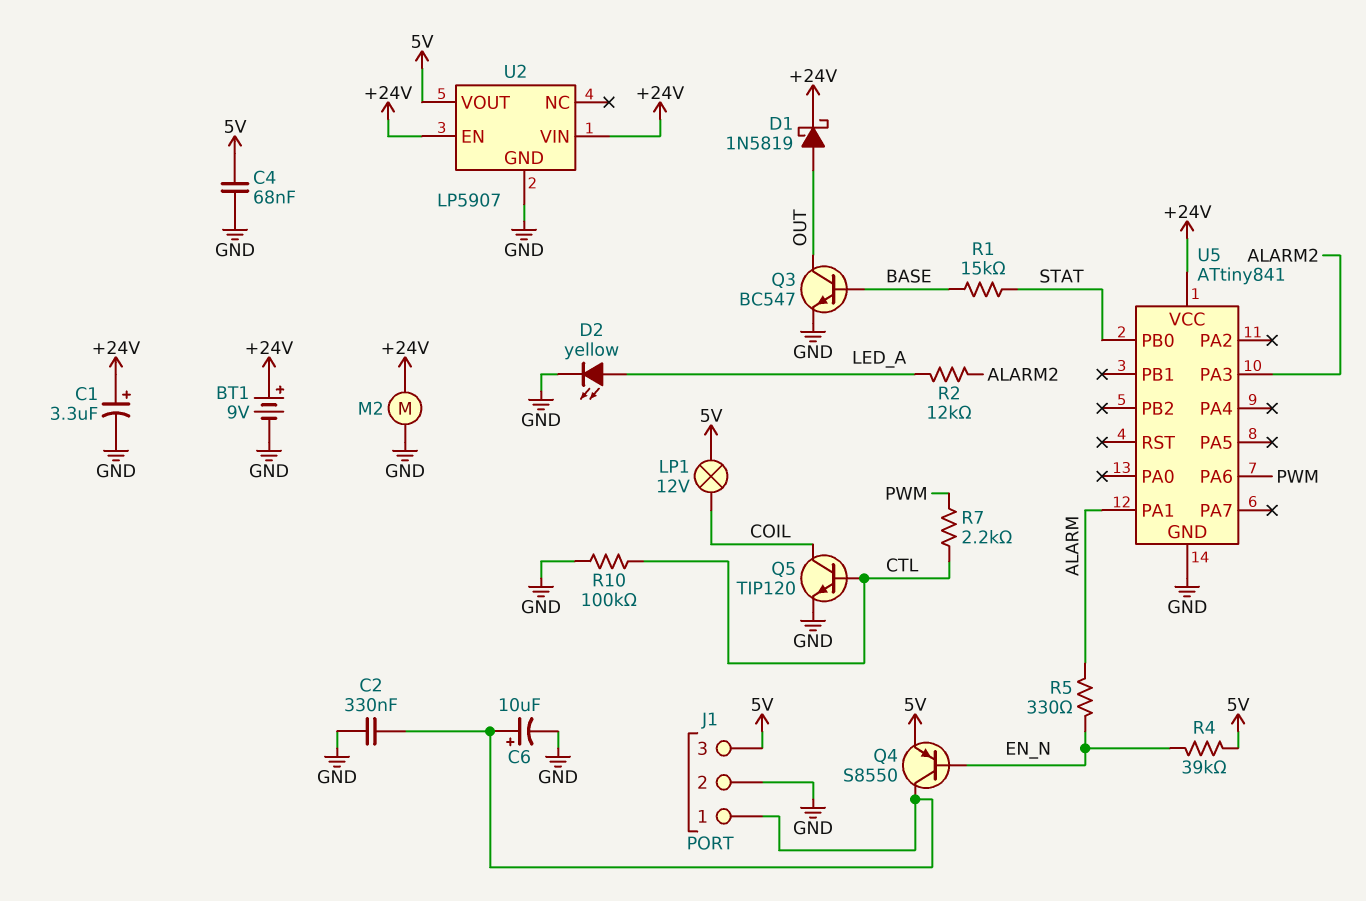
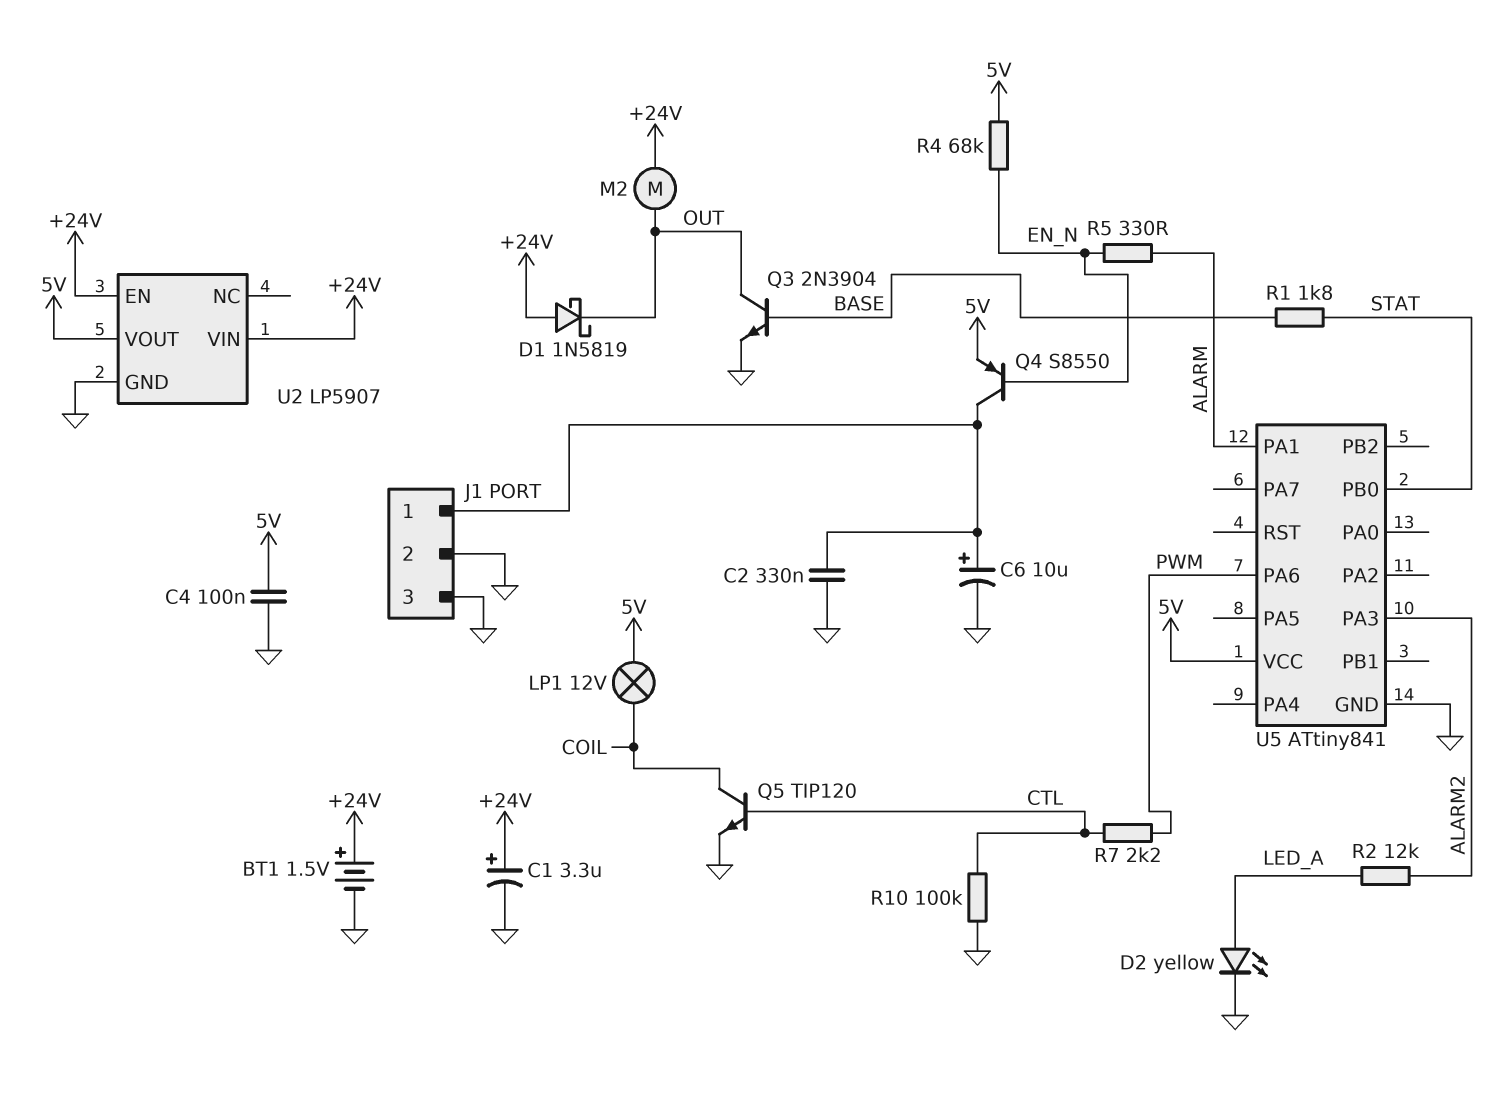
BT1: 9V (plus +24V, minus GND) -> 1.5V (plus +24V, minus GND)
C4: 68nF (5V, GND) -> 100nF (5V, GND)
D1: schottky 1N5819 (A OUT, K +24V) -> schottky 1N5819 (A +24V, K OUT)
J1 pin 3: 5V -> GND
M2: motor (+24V, GND) -> motor (+24V, OUT)
Q3: NPN BC547 (B BASE, C OUT, E GND) -> NPN 2N3904 (B BASE, C OUT, E GND)
R1: 15k (BASE, STAT) -> 1.8k (BASE, STAT)
R4: 39k (5V, EN_N) -> 68k (5V, EN_N)
U5 pin VCC: +24V -> 5V

